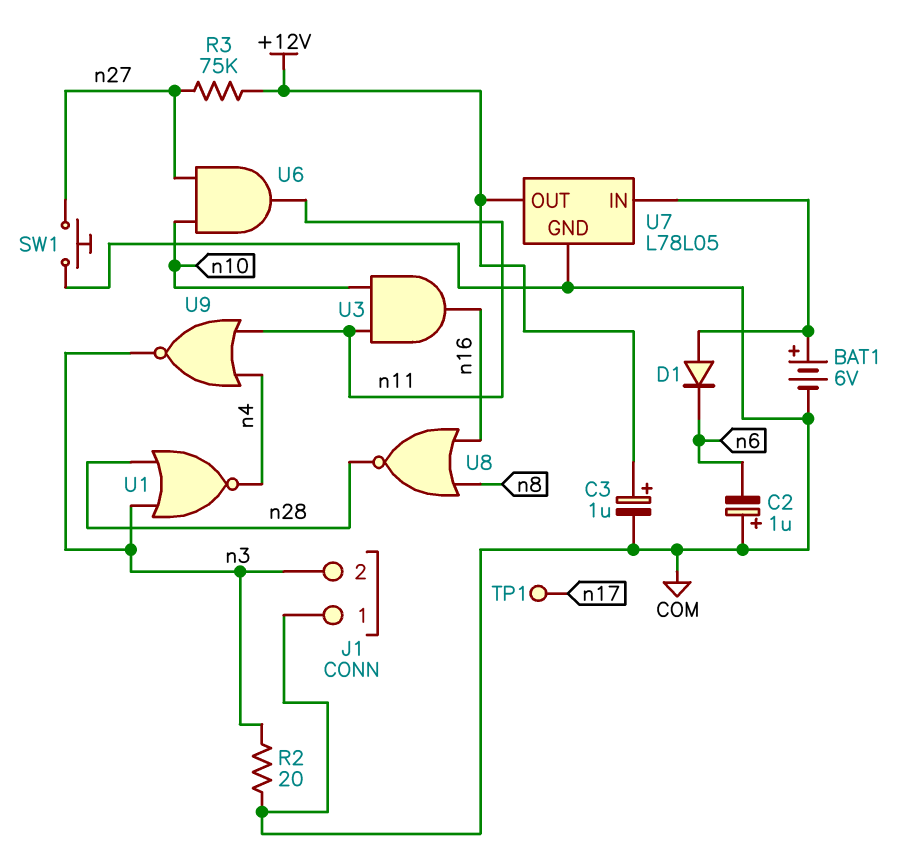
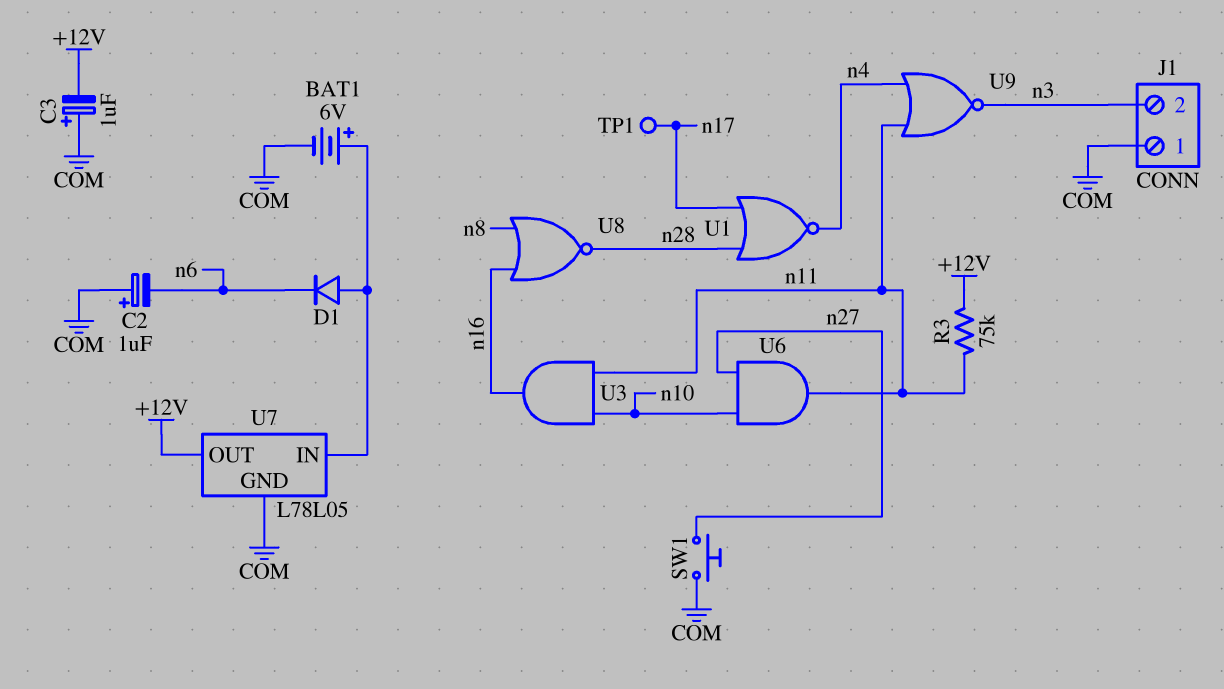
C3: 1uF (plus +12V, minus COM) -> 1uF (plus COM, minus +12V)
R2: 20 (COM, n3) -> none
R3: 75k (+12V, n27) -> 75k (+12V, n11)
U1: NOR (in n3, in n28, out n4) -> NOR (in n17, in n28, out n4)

